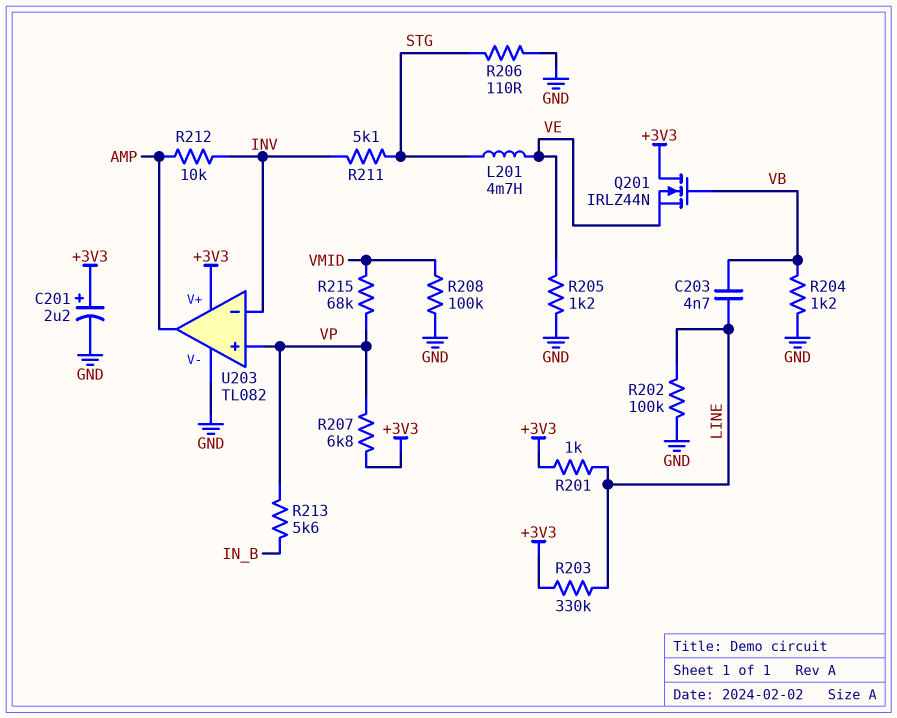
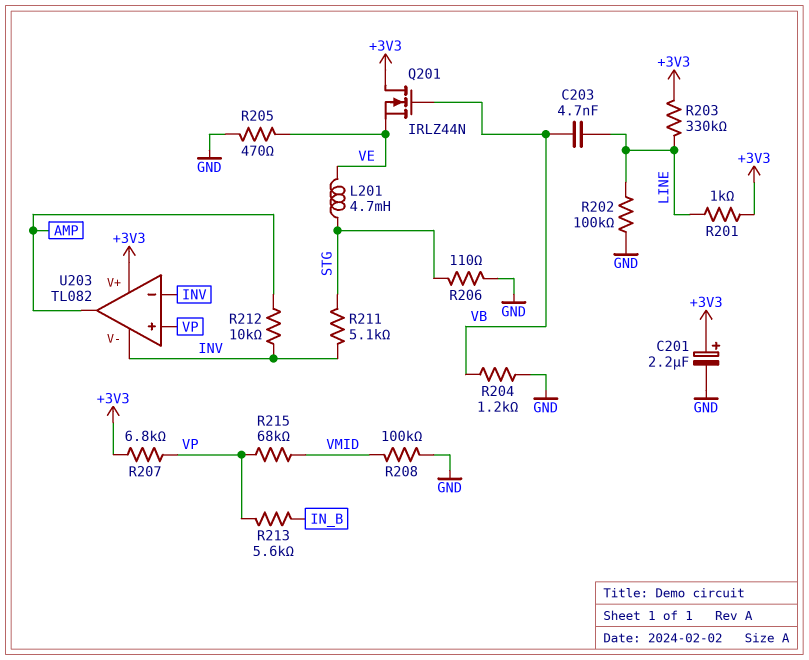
R205: 1.2k (GND, VE) -> 470 (GND, VE)
U203 pin V-: GND -> INV

